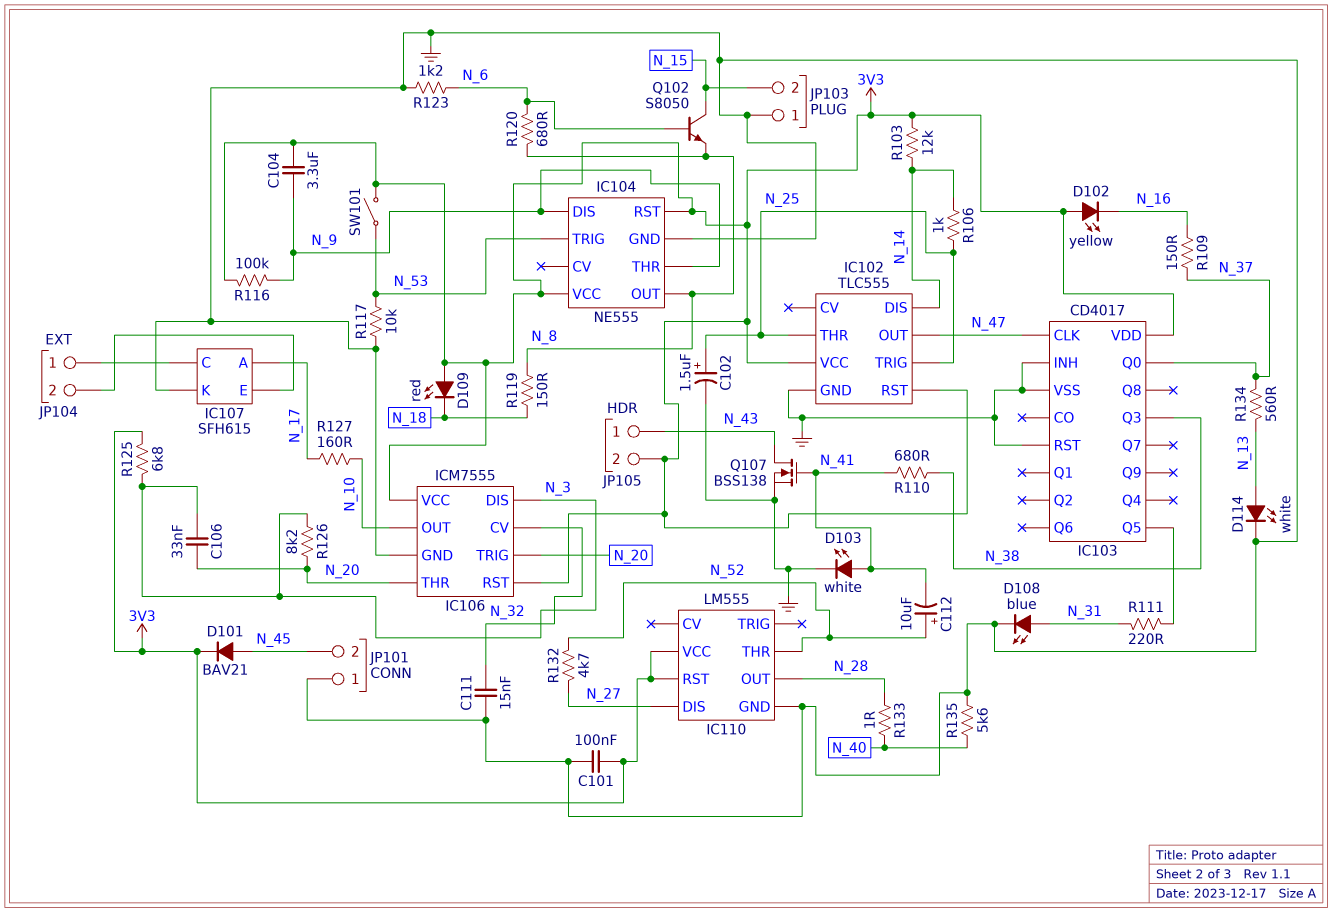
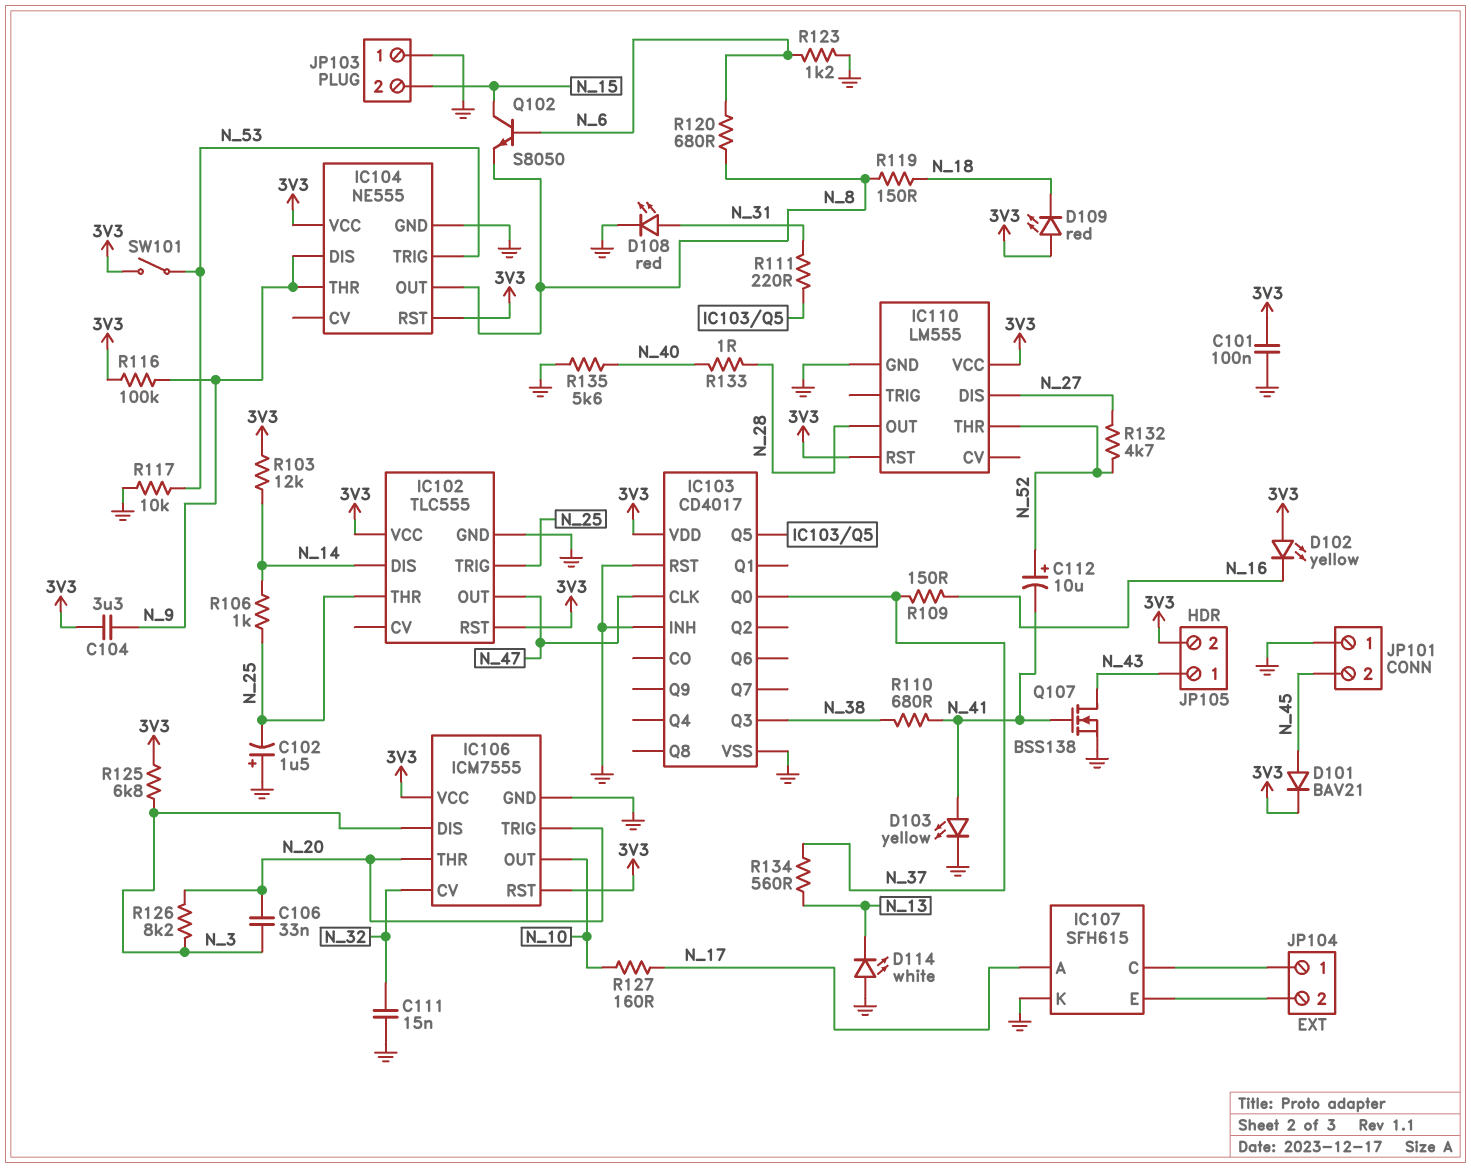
C102: 1.5uF (plus N_25, minus GND) -> 1.5uF (plus GND, minus N_25)
D103: LED white (A N_41, K GND) -> LED yellow (A N_41, K GND)
D108: LED blue (A N_31, K GND) -> LED red (A N_31, K GND)
D114: LED white (A N_13, K GND) -> LED white (A GND, K N_13)

